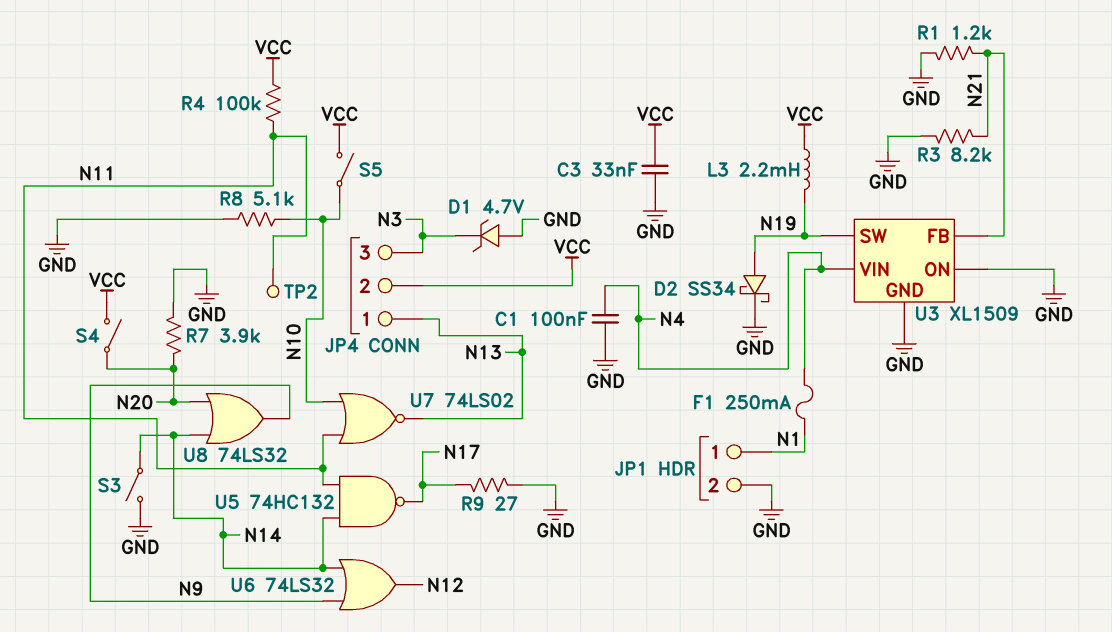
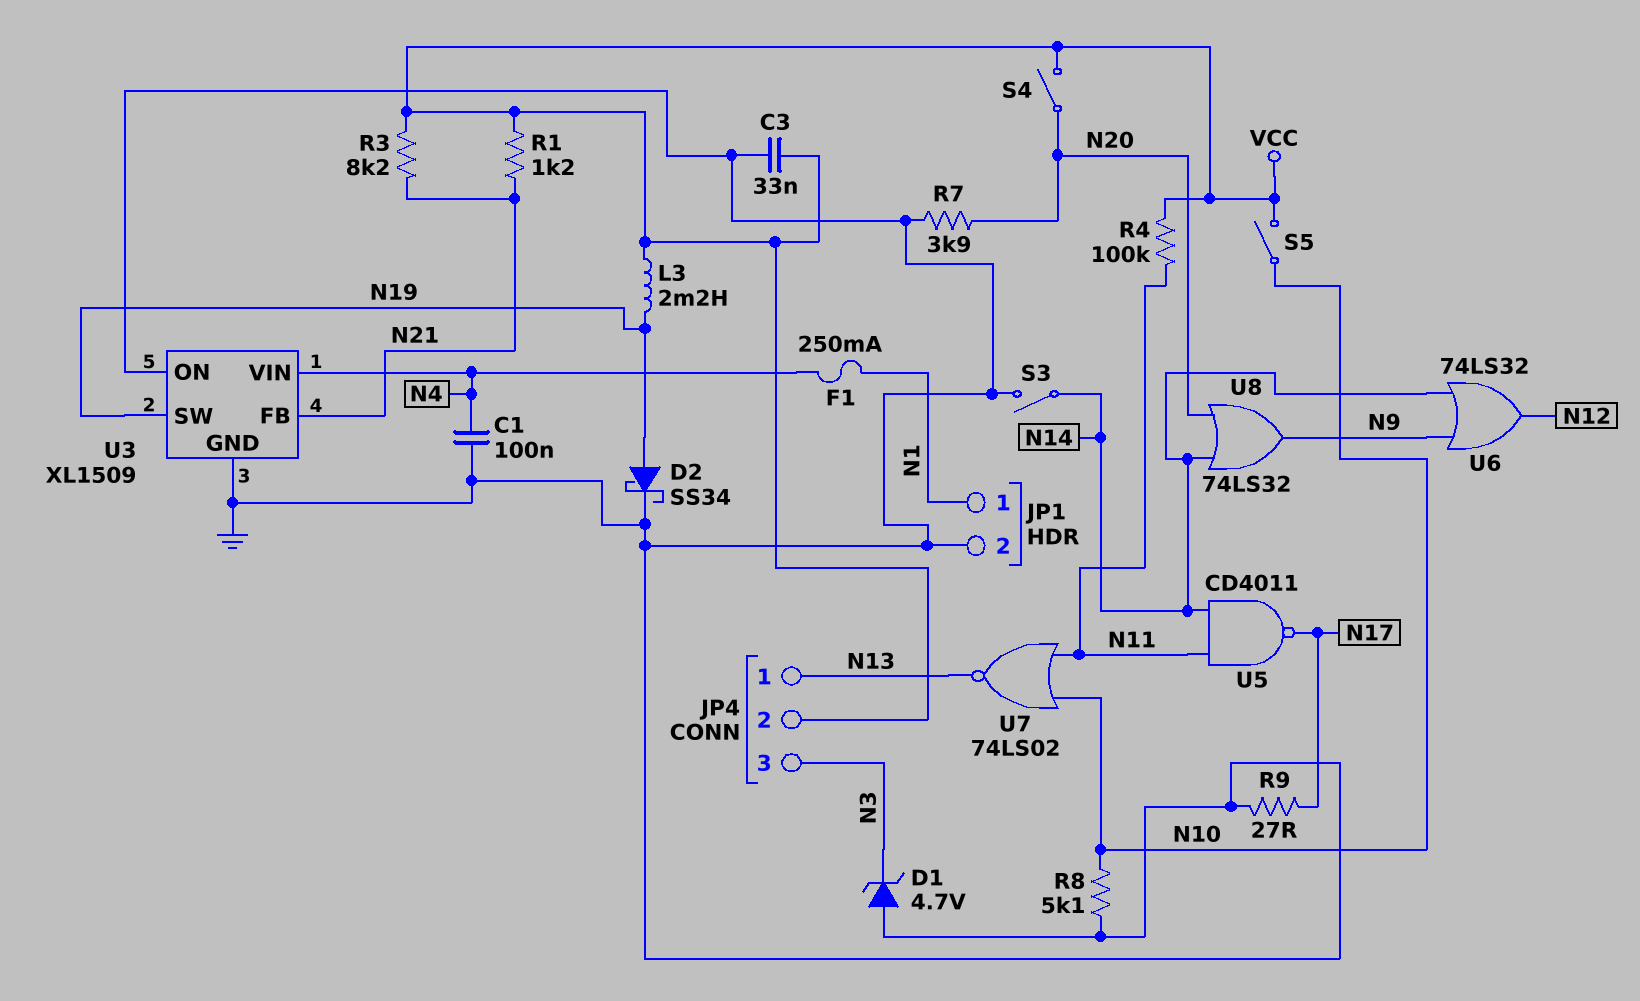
R1: 1.2k (GND, N21) -> 1.2k (N21, VCC)
R3: 8.2k (GND, N21) -> 8.2k (N21, VCC)
TP2: test point (N11) -> none
U5: NAND 74HC132 (in N11, in N14, out N17) -> NAND CD4011 (in N11, in N14, out N17)

